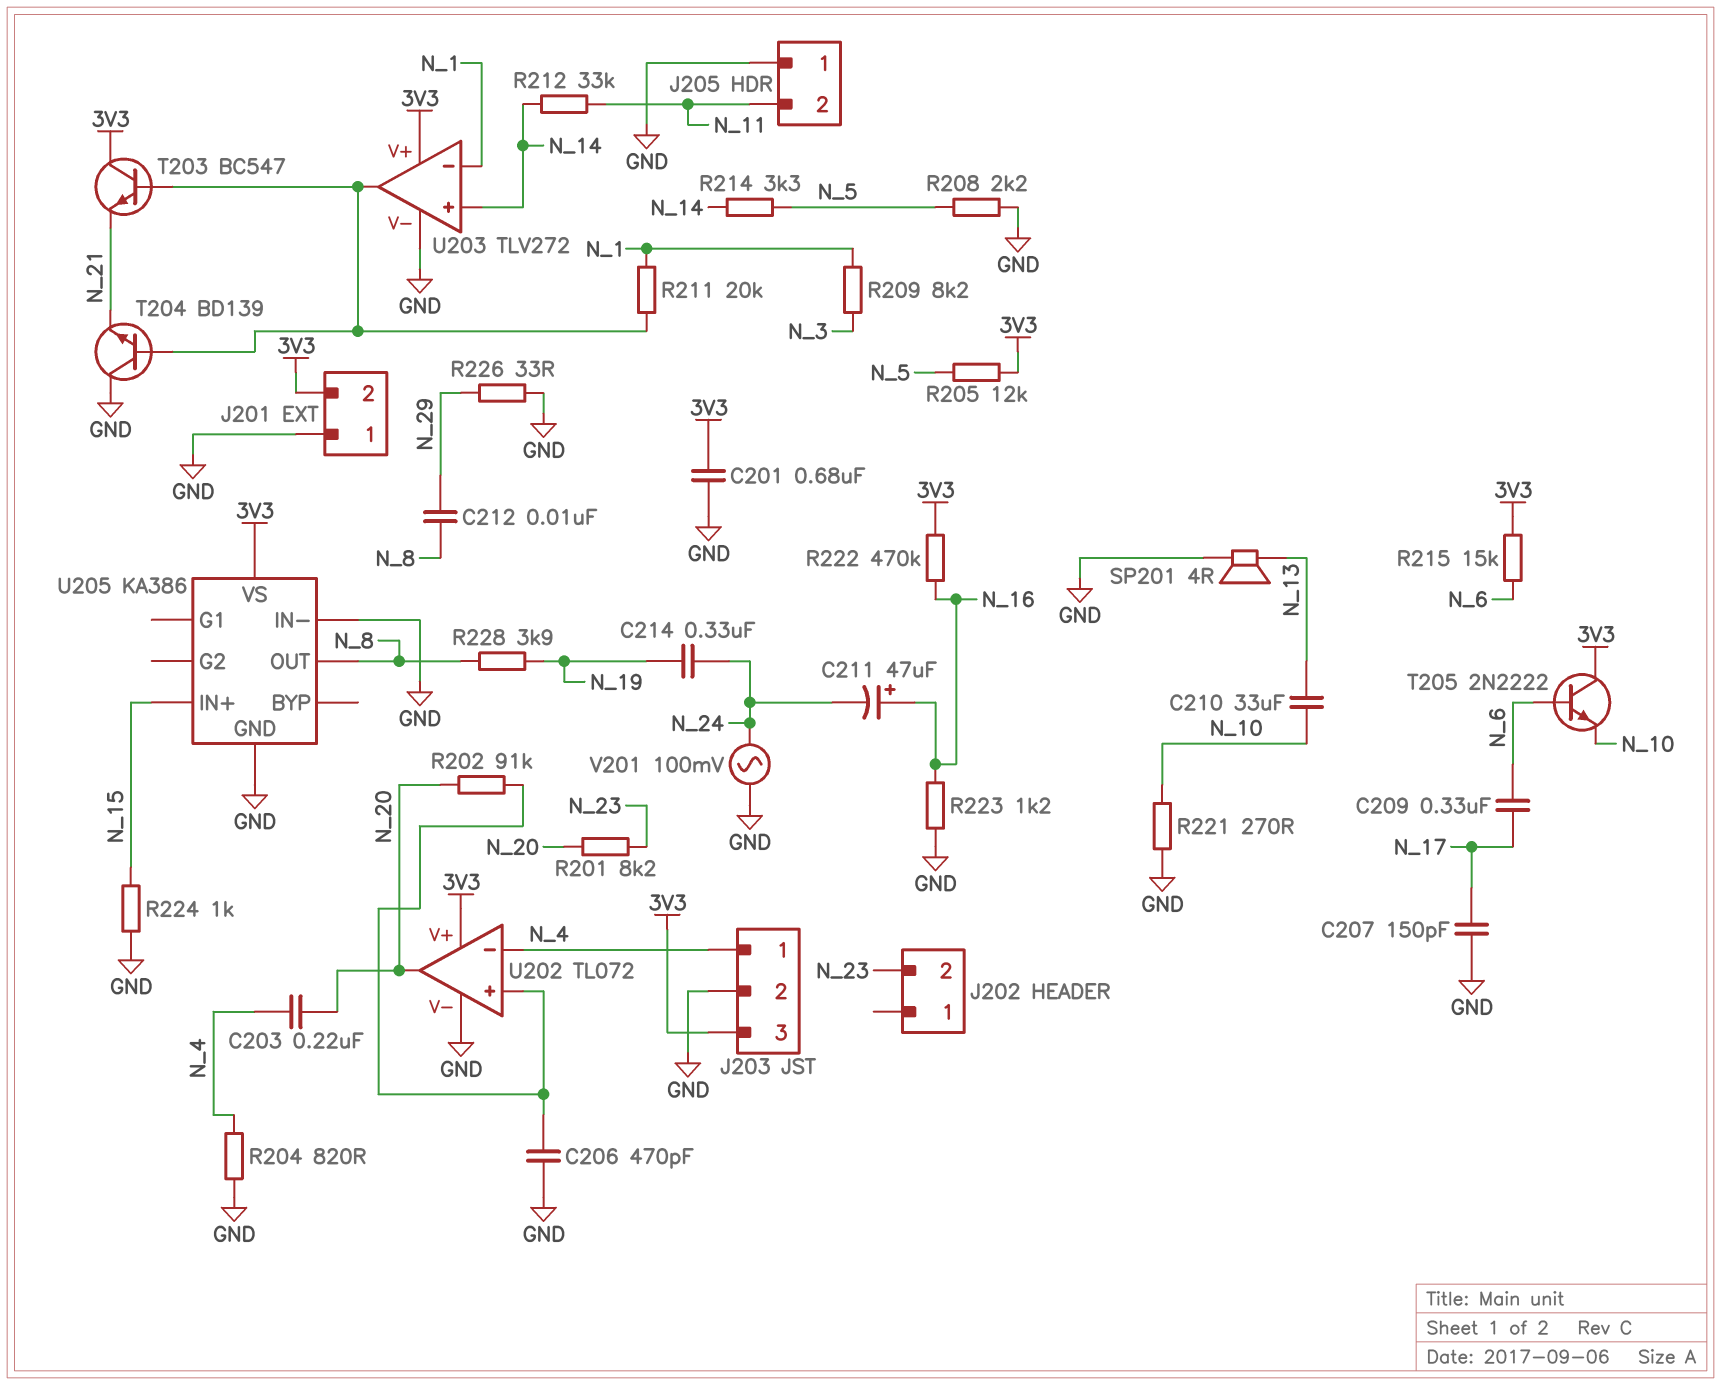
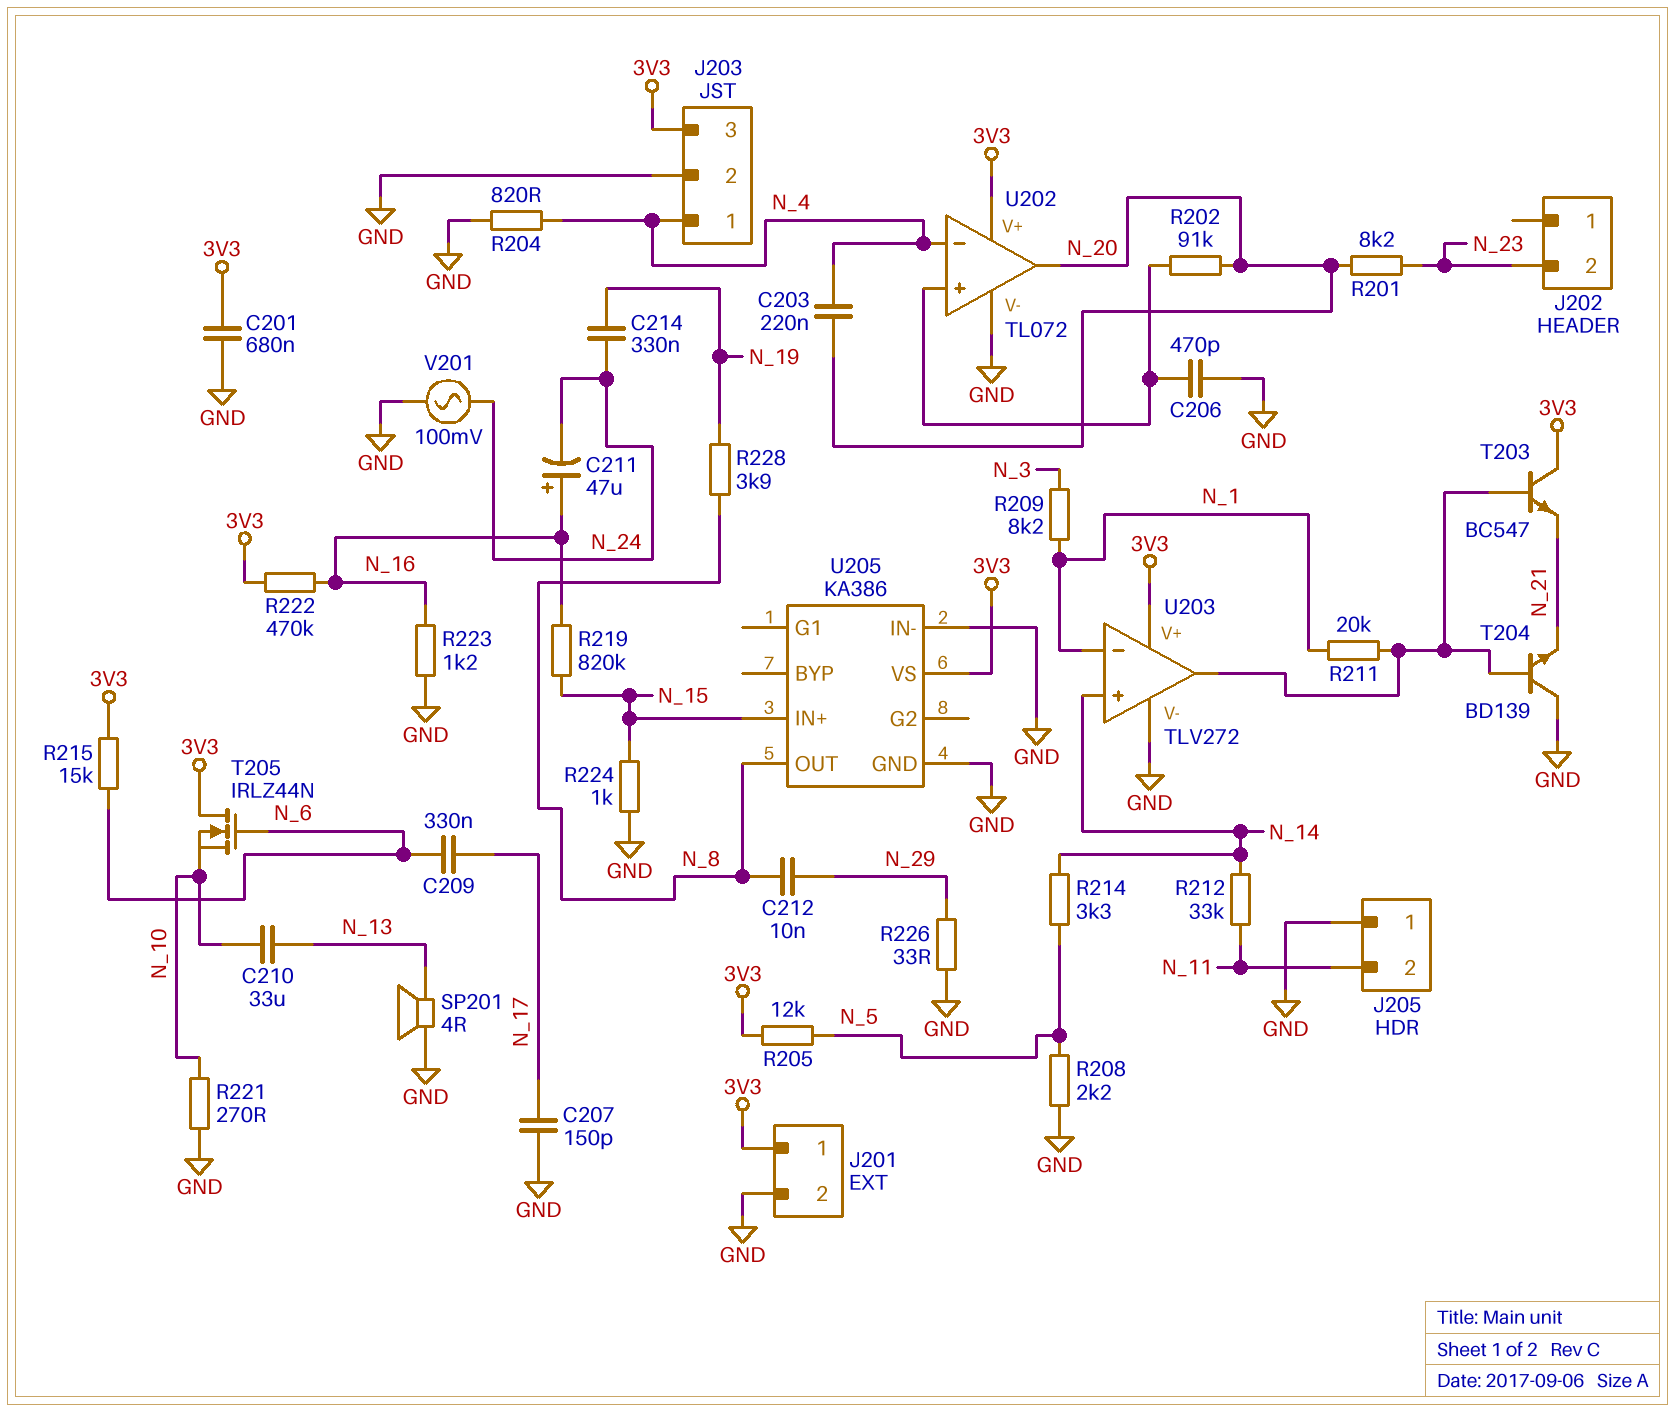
J201 pin 1: GND -> 3V3
J201 pin 2: 3V3 -> GND
R219: none -> 820k (N_15, N_16)
T205: NPN 2N2222 (B N_6, C 3V3, E N_10) -> NMOS IRLZ44N (G N_6, D 3V3, S N_10)

